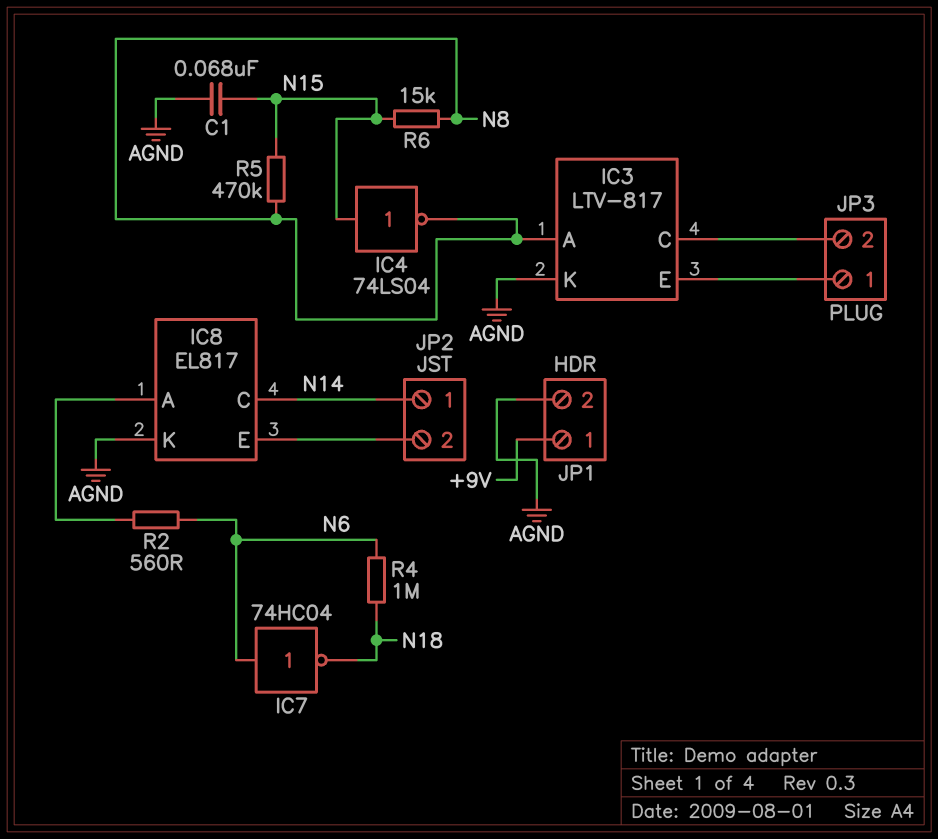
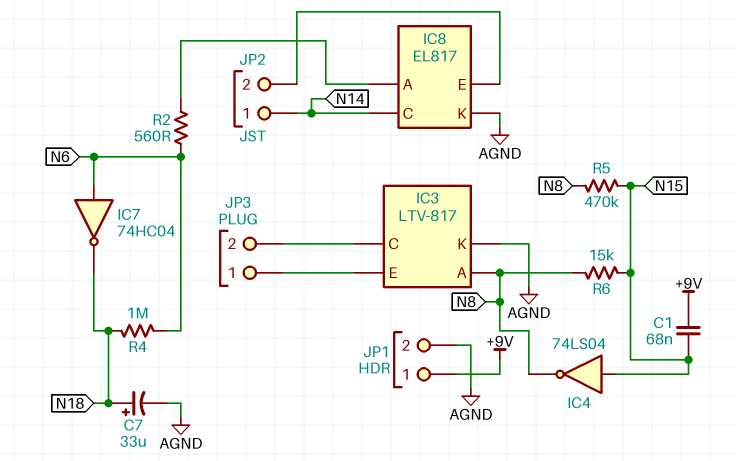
C1: 68nF (AGND, N15) -> 68nF (+9V, N15)
C7: none -> 33uF (plus N18, minus AGND)

